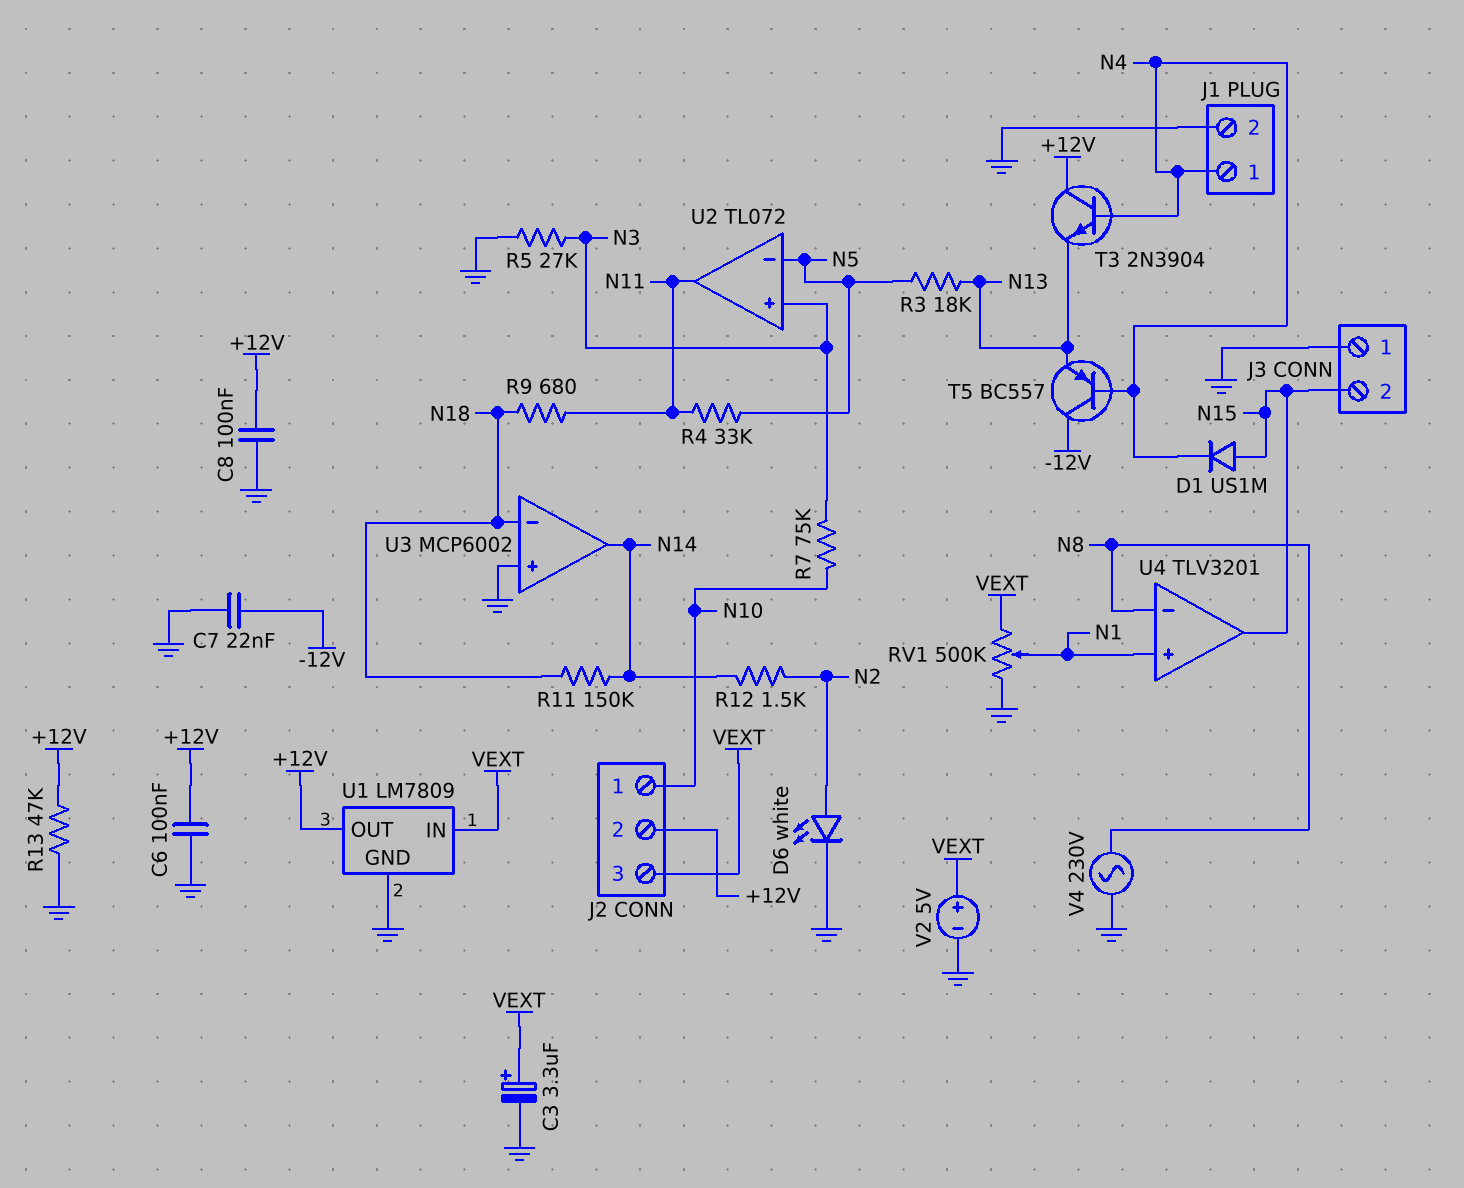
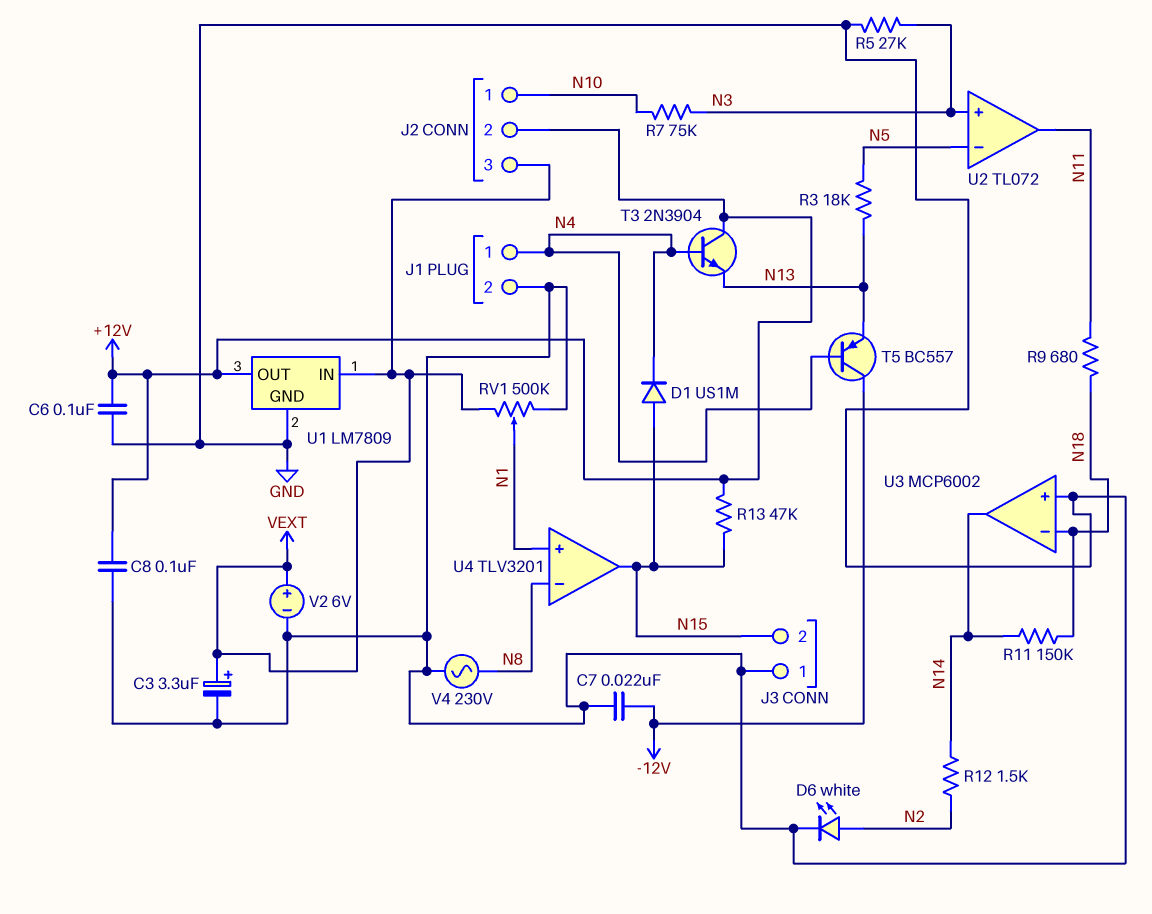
R4: 33k (N5, N11) -> none
R13: 47k (+12V, GND) -> 47k (+12V, N15)
V2: 5V (plus VEXT, minus GND) -> 6V (plus VEXT, minus GND)

